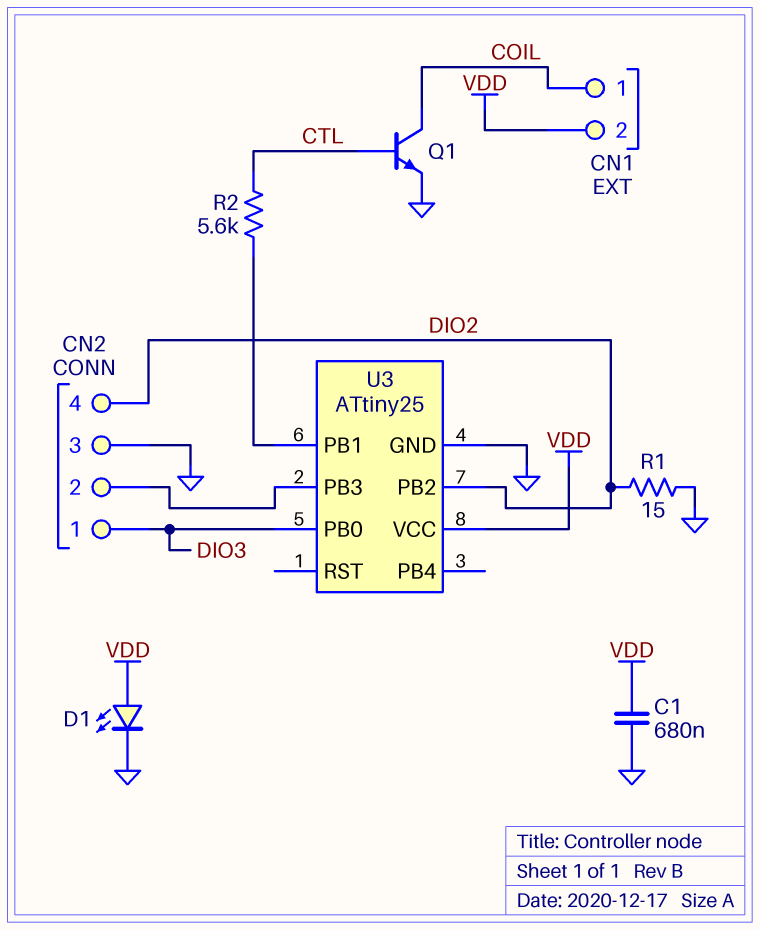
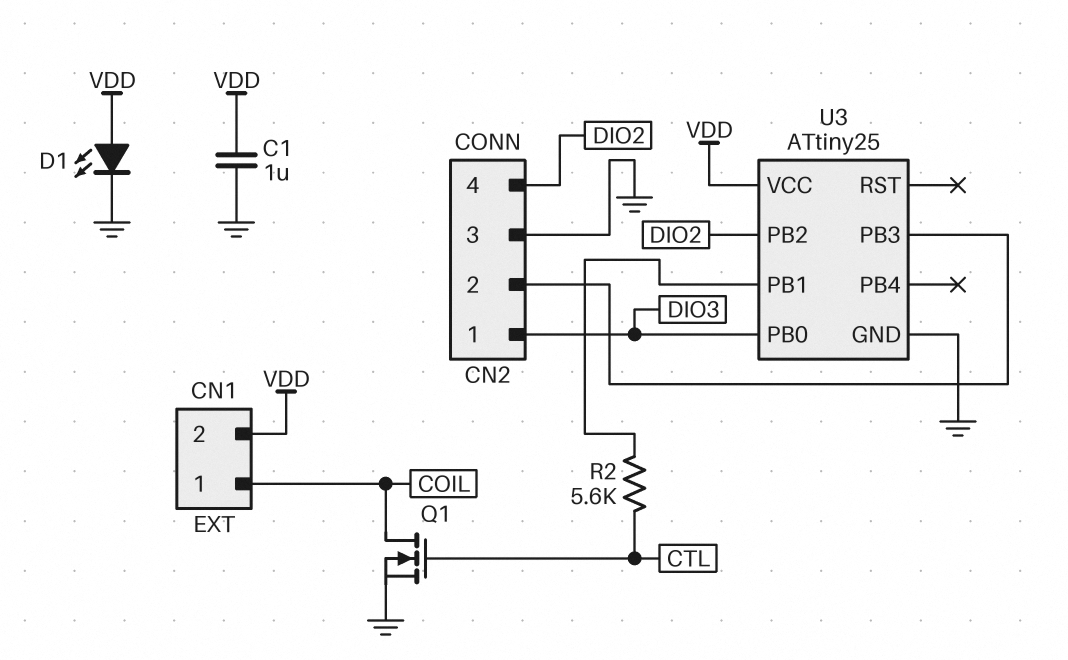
C1: 680nF (GND, VDD) -> 1uF (GND, VDD)
Q1: NPN (B CTL, C COIL, E GND) -> NMOS (G CTL, D COIL, S GND)
R1: 15 (DIO2, GND) -> none

